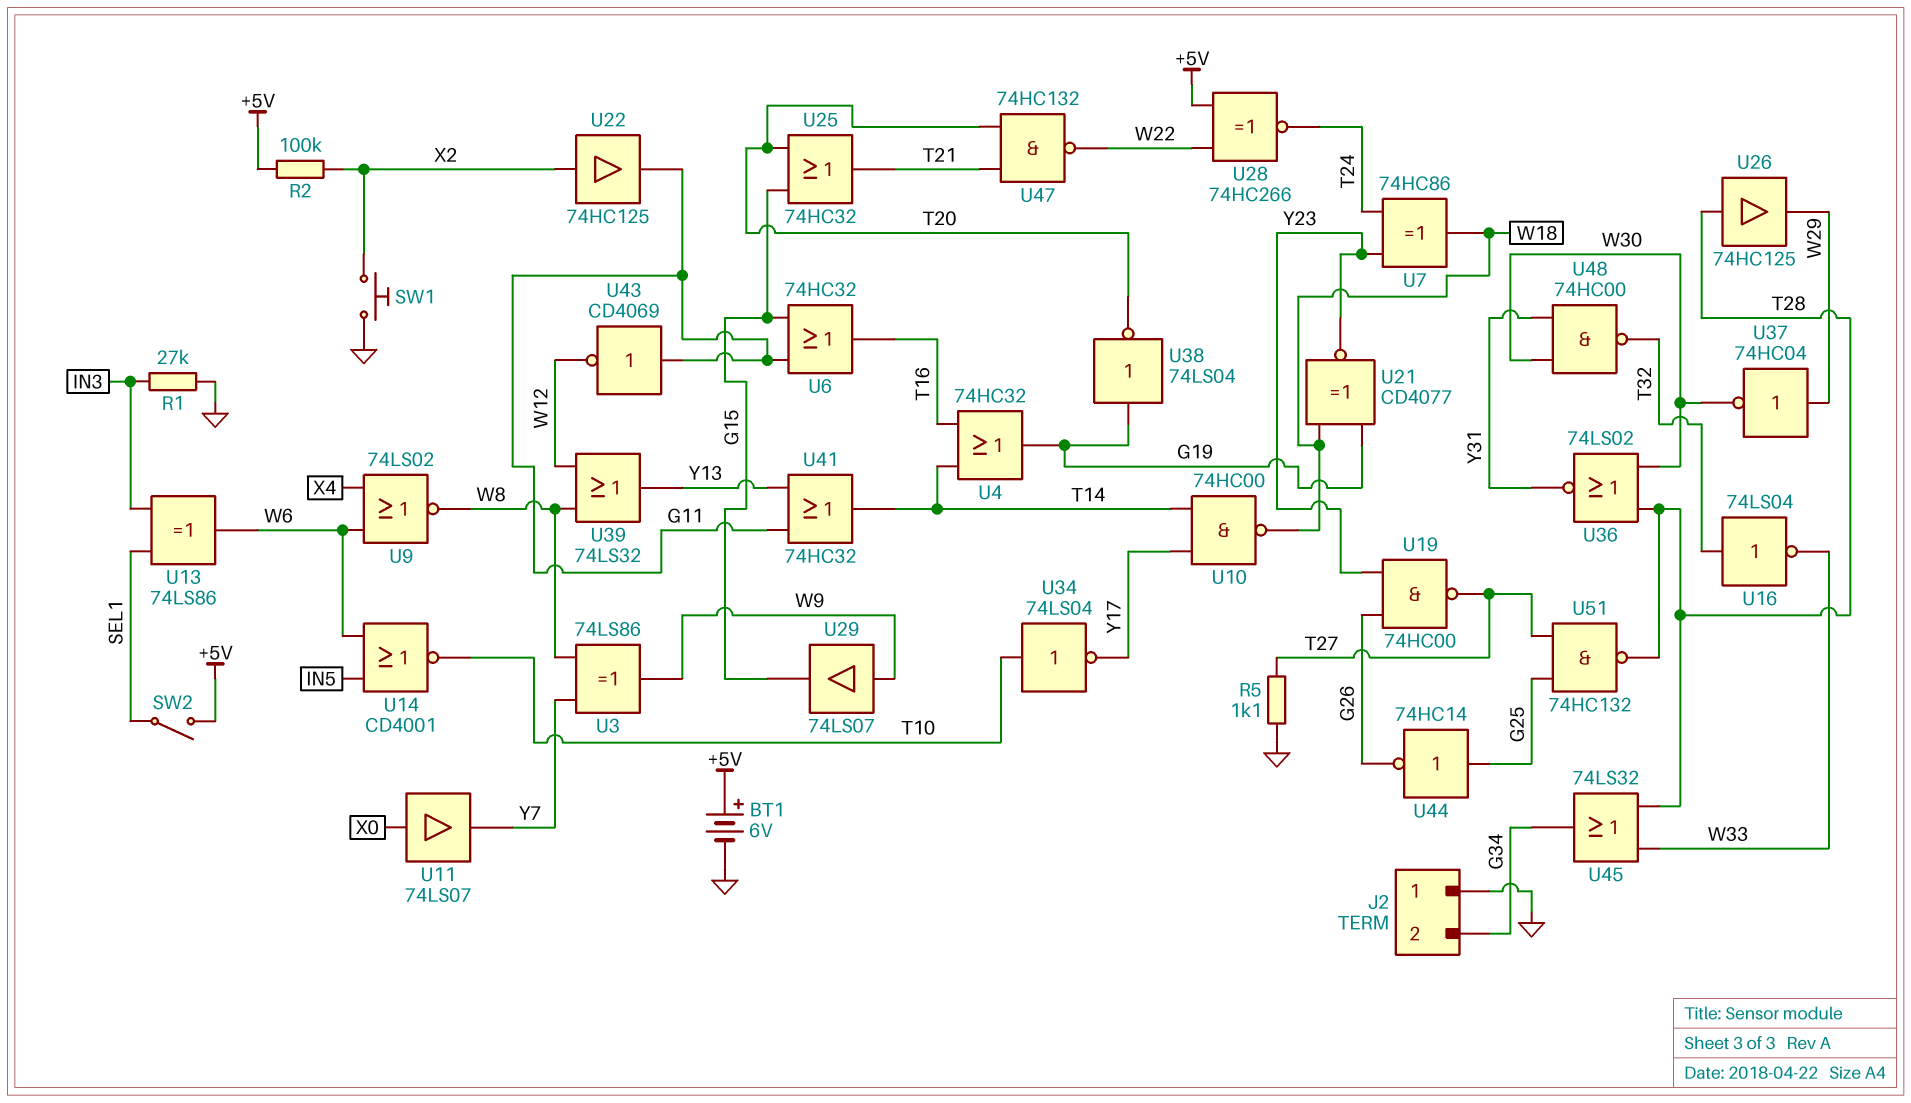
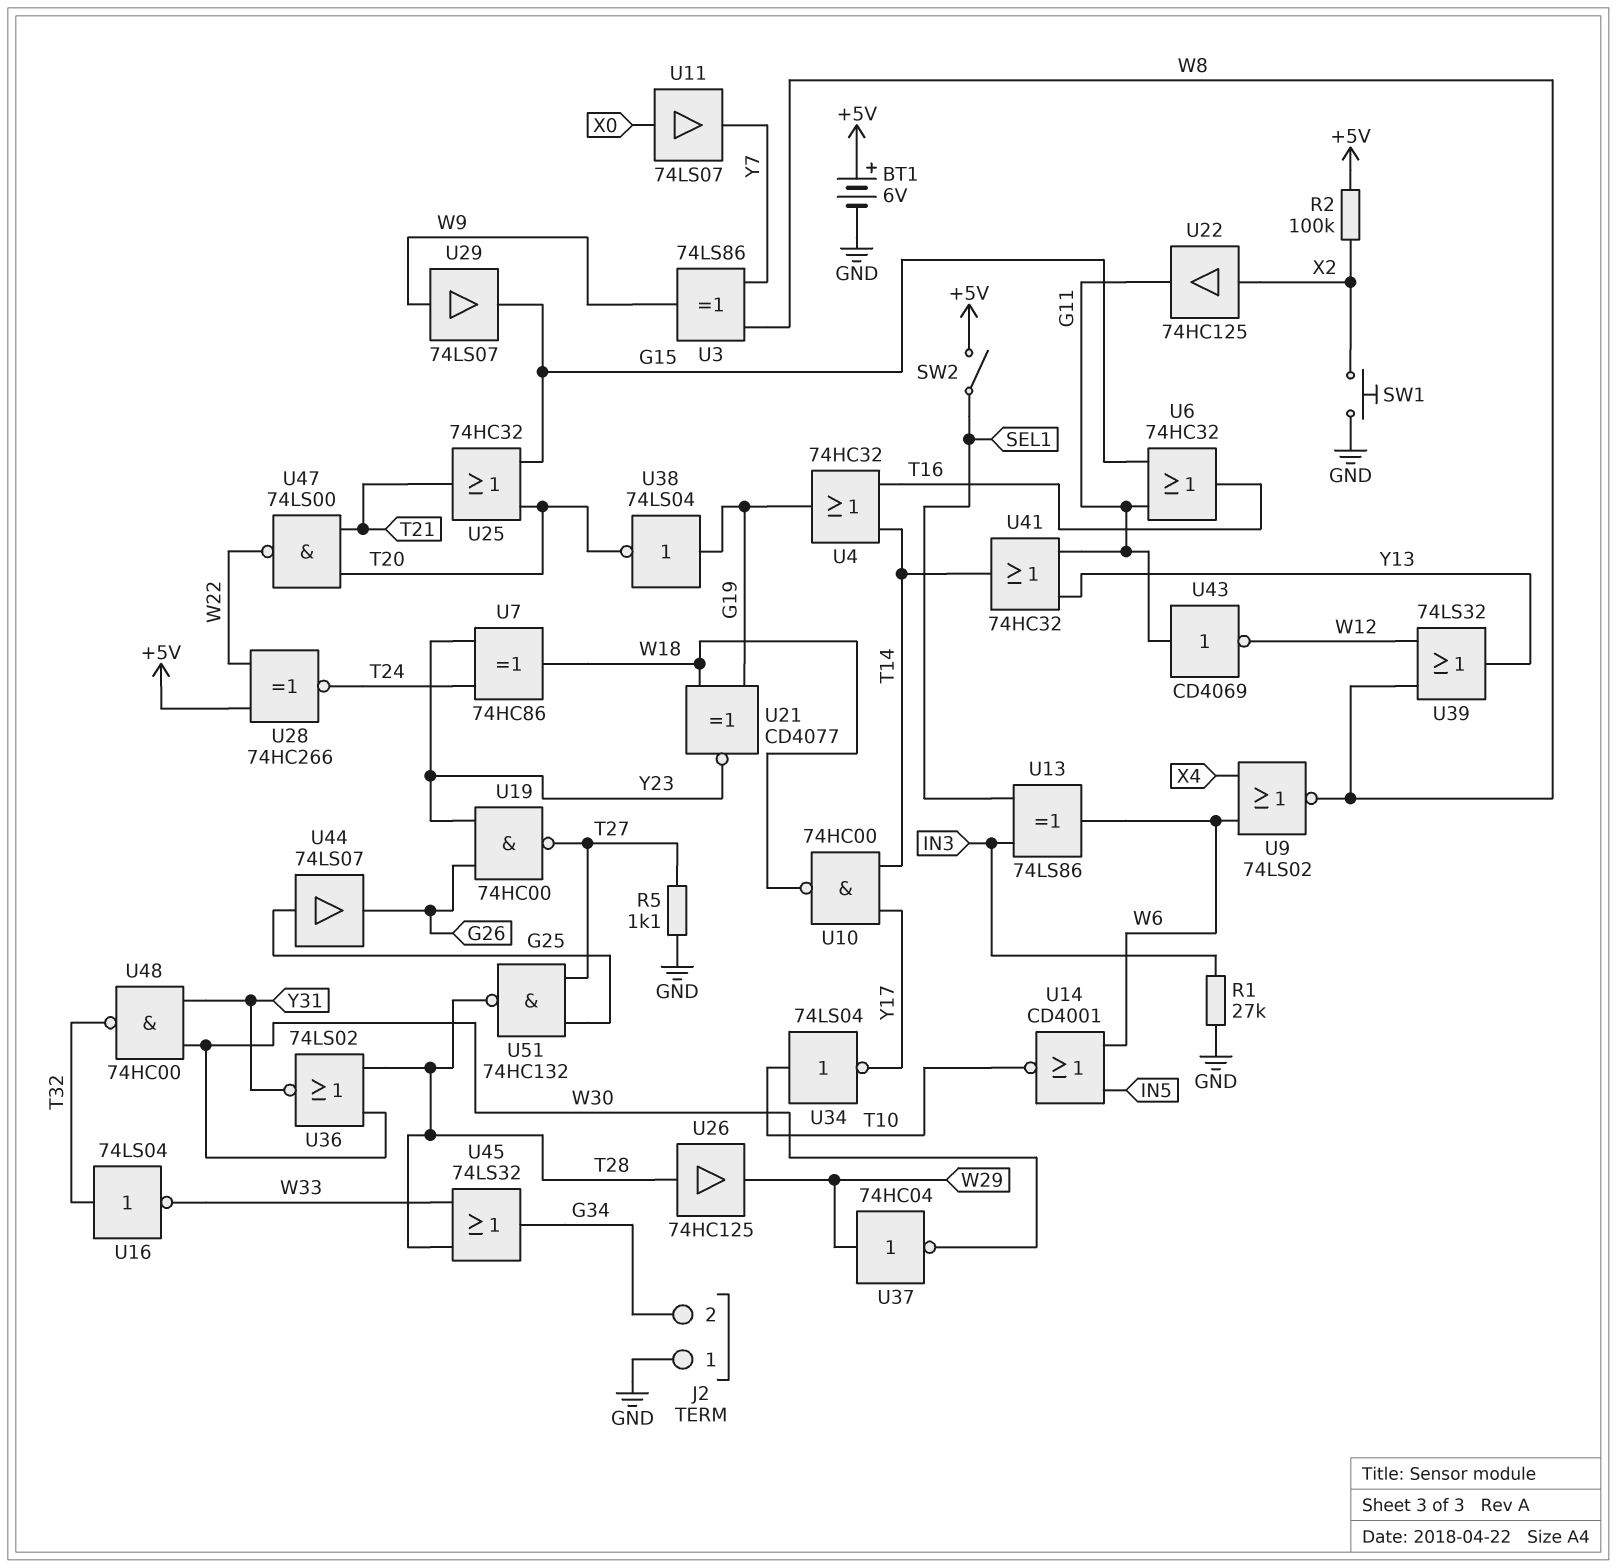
U44: NOT 74HC14 (in G25, out G26) -> buffer 74LS07 (in G25, out G26)
U47: NAND 74HC132 (in T20, in T21, out W22) -> NAND 74LS00 (in T20, in T21, out W22)

